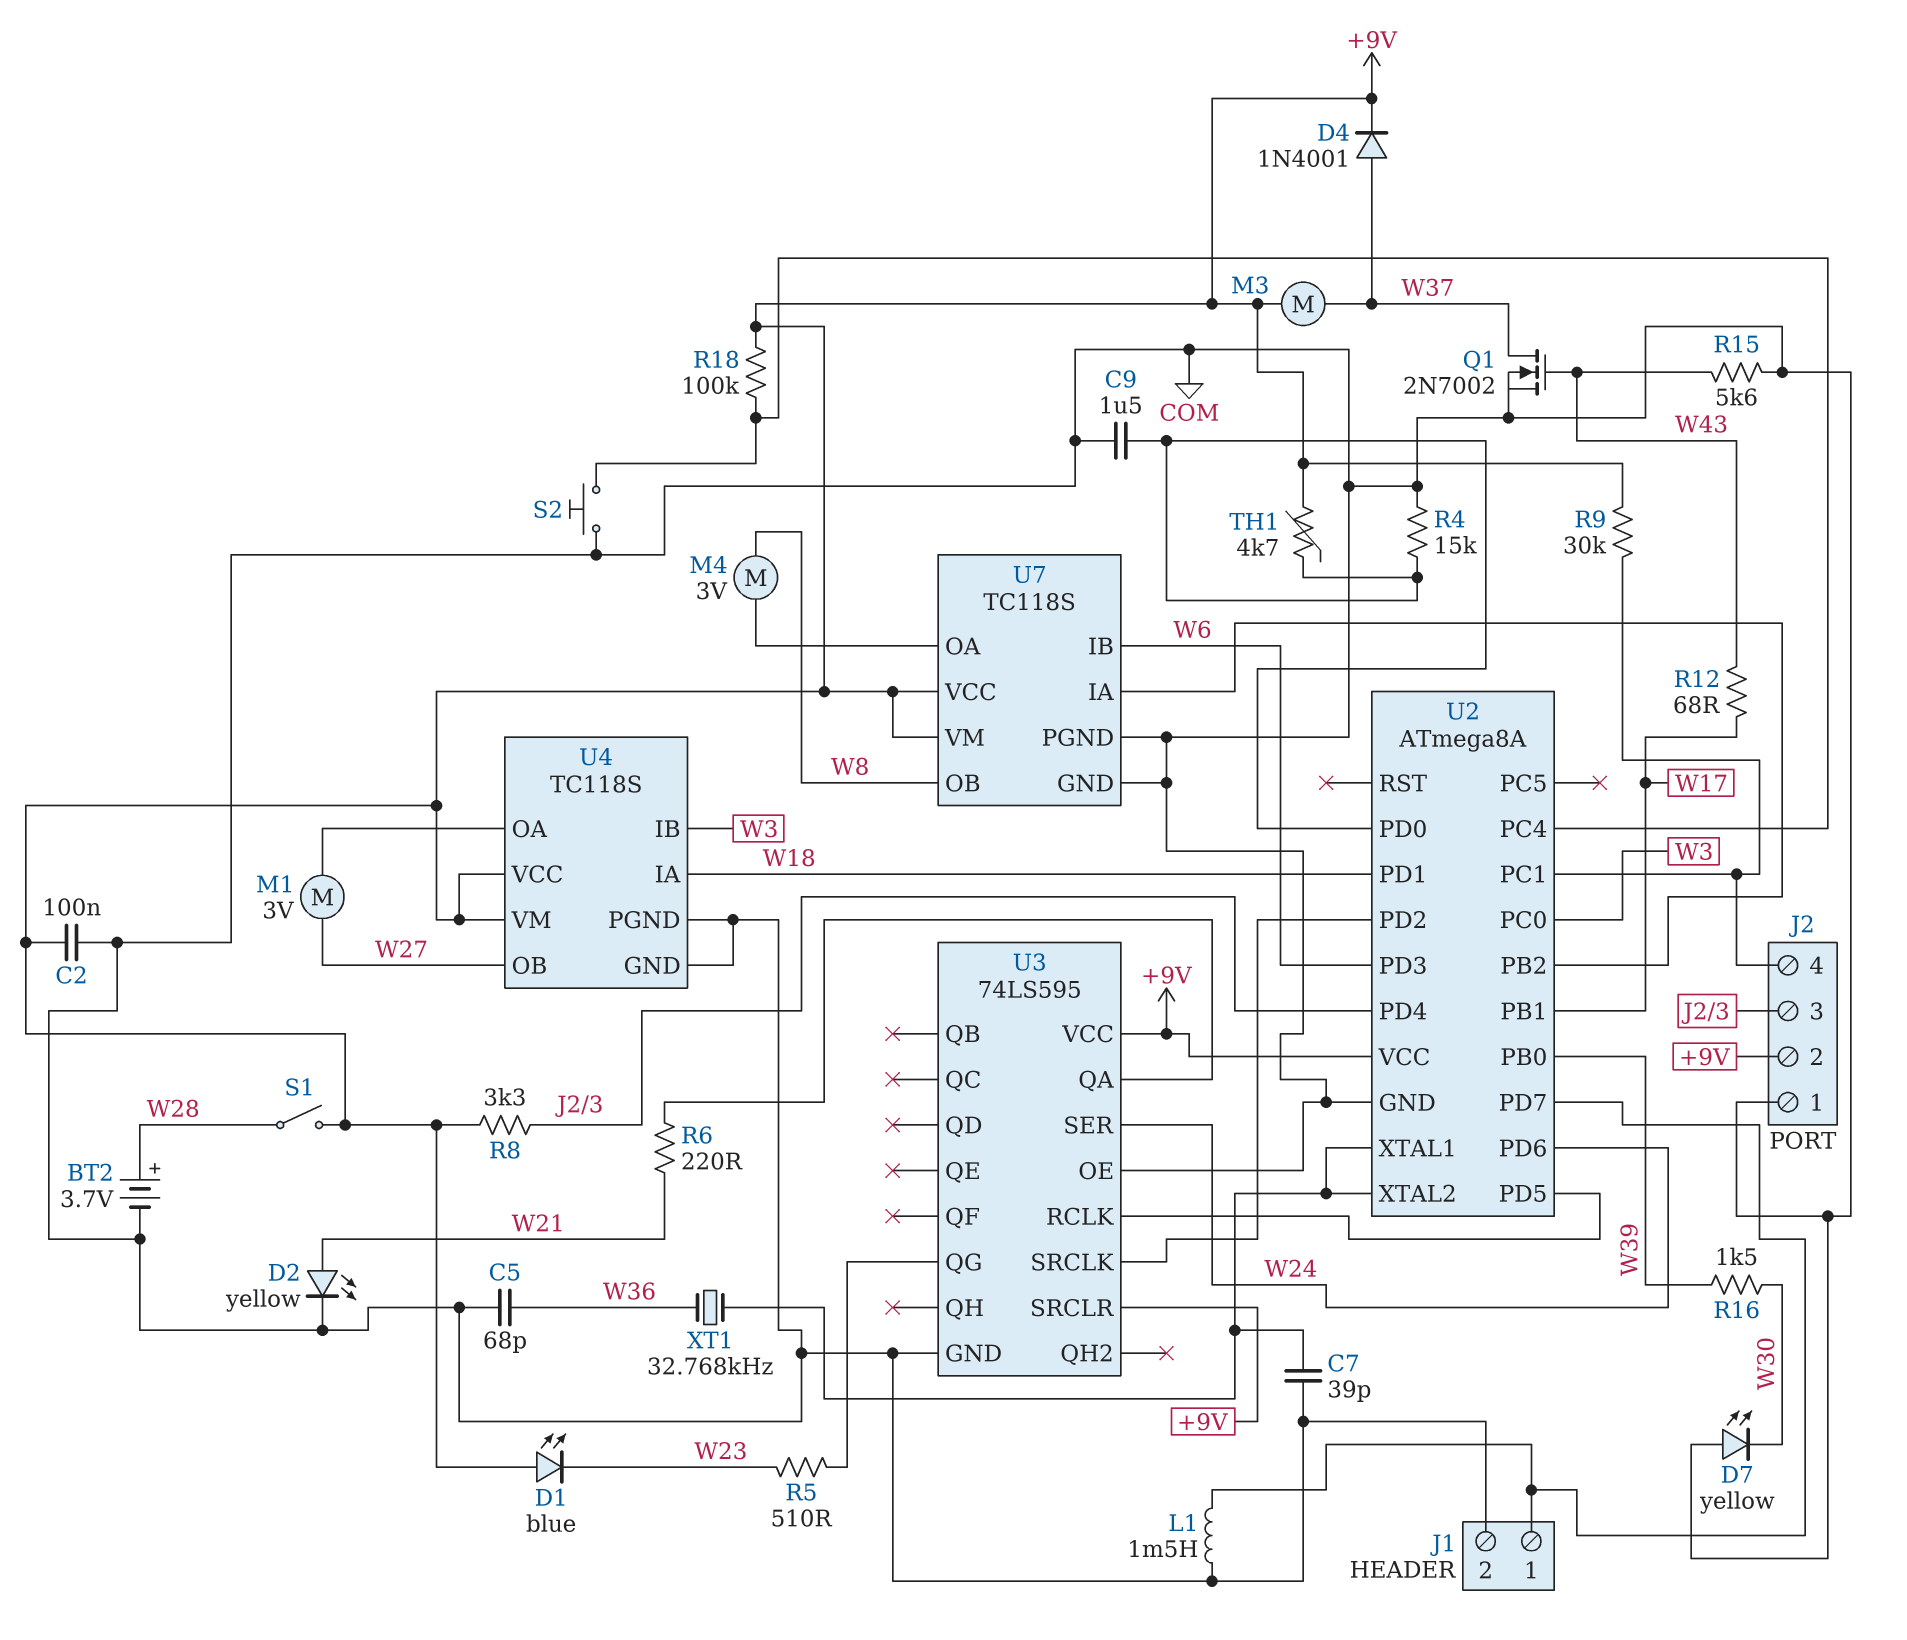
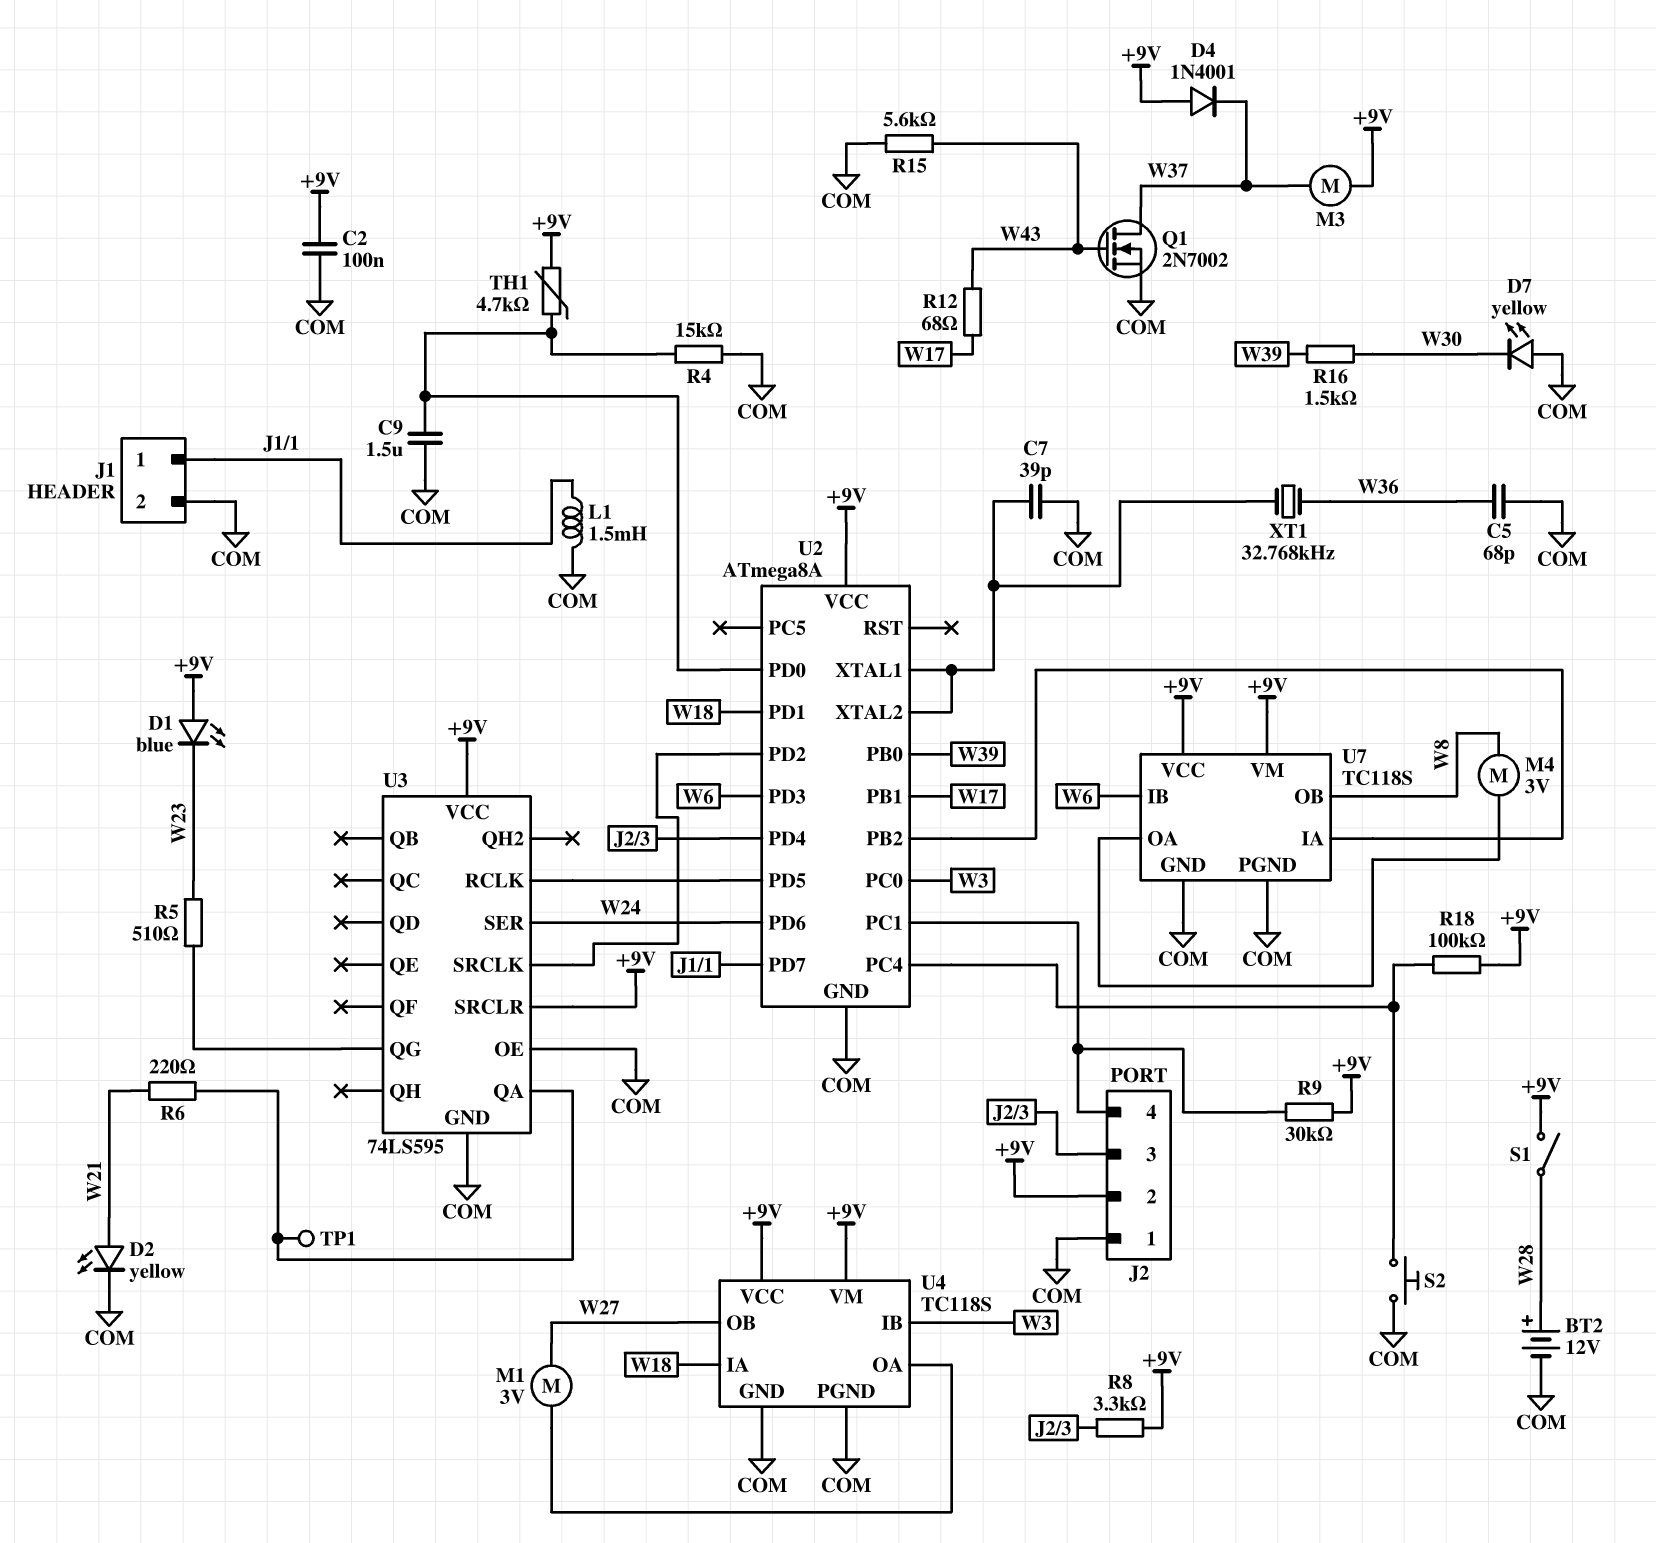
BT2: 3.7V (plus W28, minus COM) -> 12V (plus W28, minus COM)
D4: diode 1N4001 (A W37, K +9V) -> diode 1N4001 (A +9V, K W37)
TP1: none -> test point (U3/QA)

